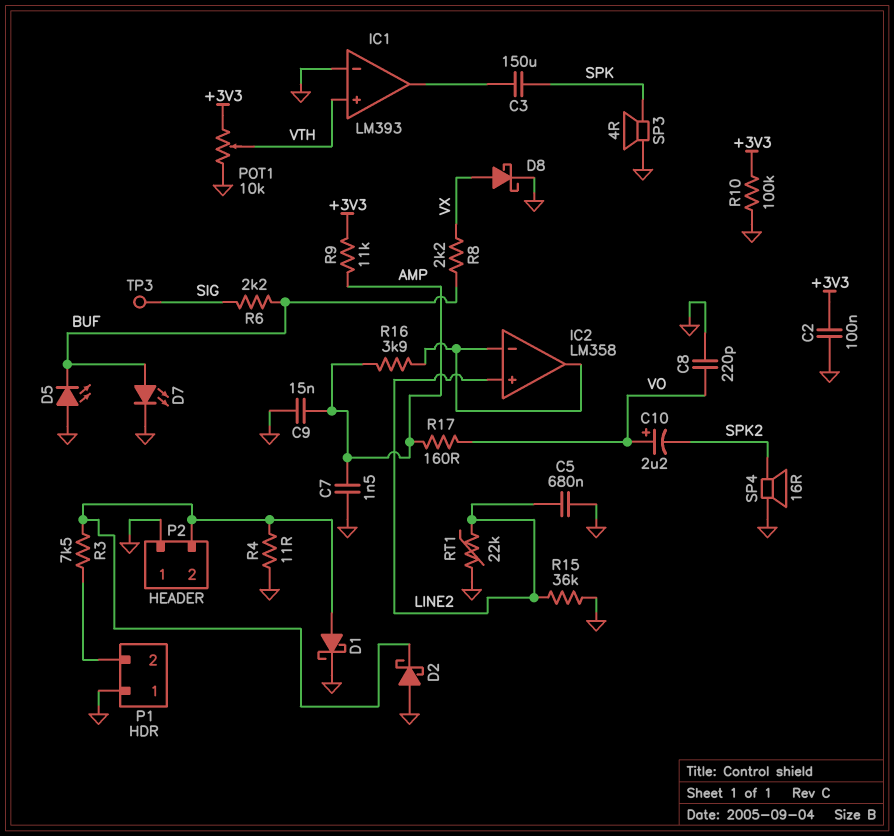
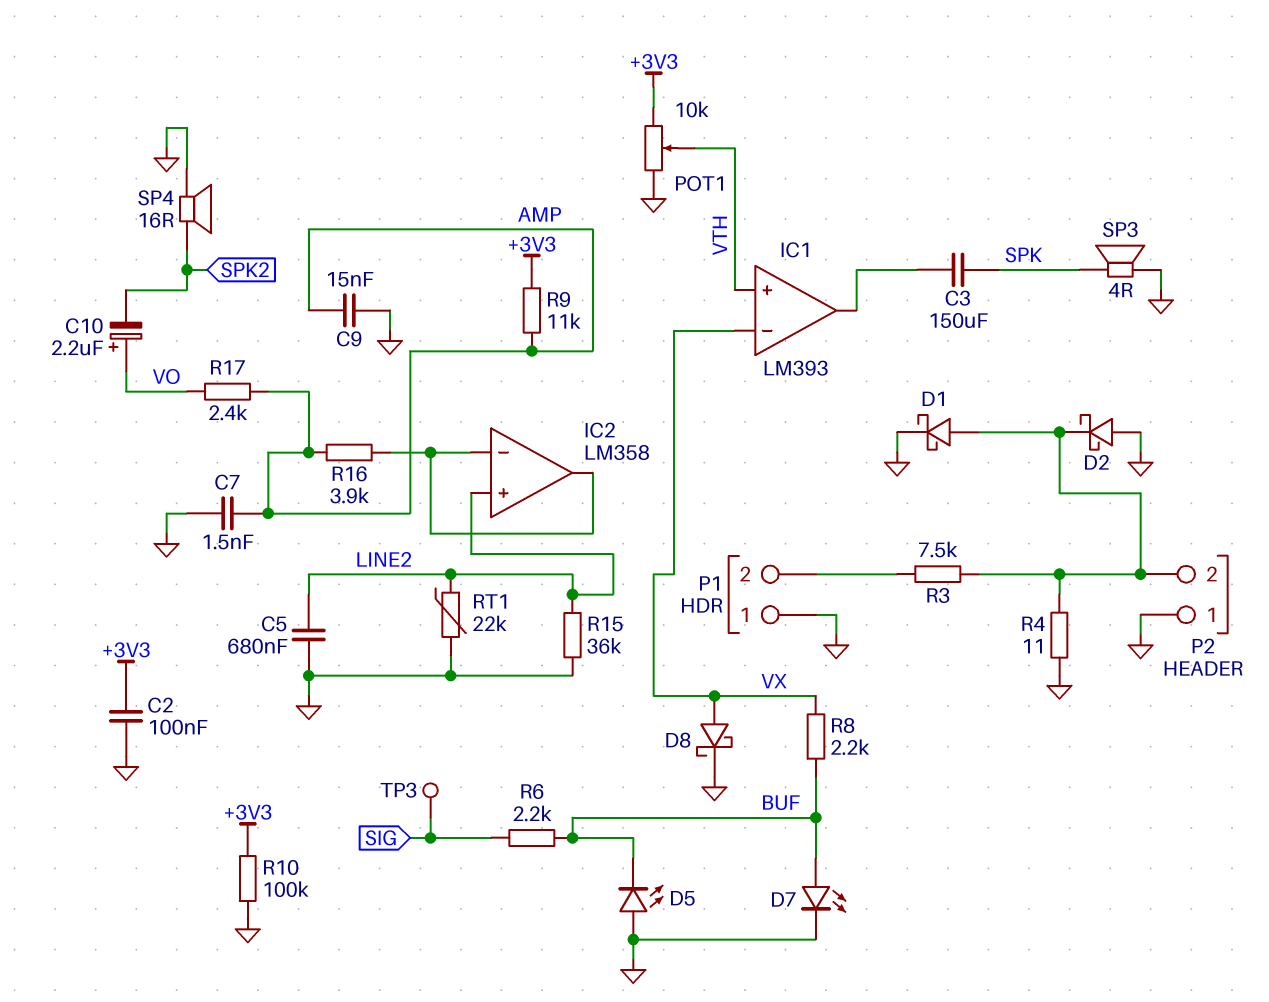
C8: 220pF (GND, VO) -> none
IC1 pin in-: GND -> VX
R17: 160 (AMP, VO) -> 2.4k (AMP, VO)

